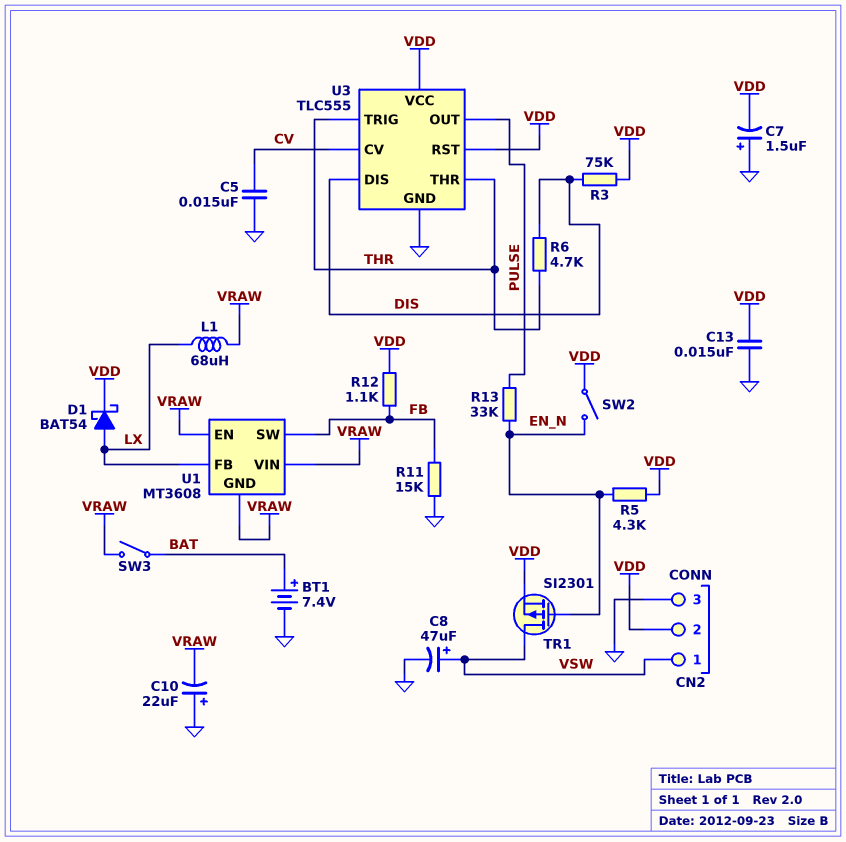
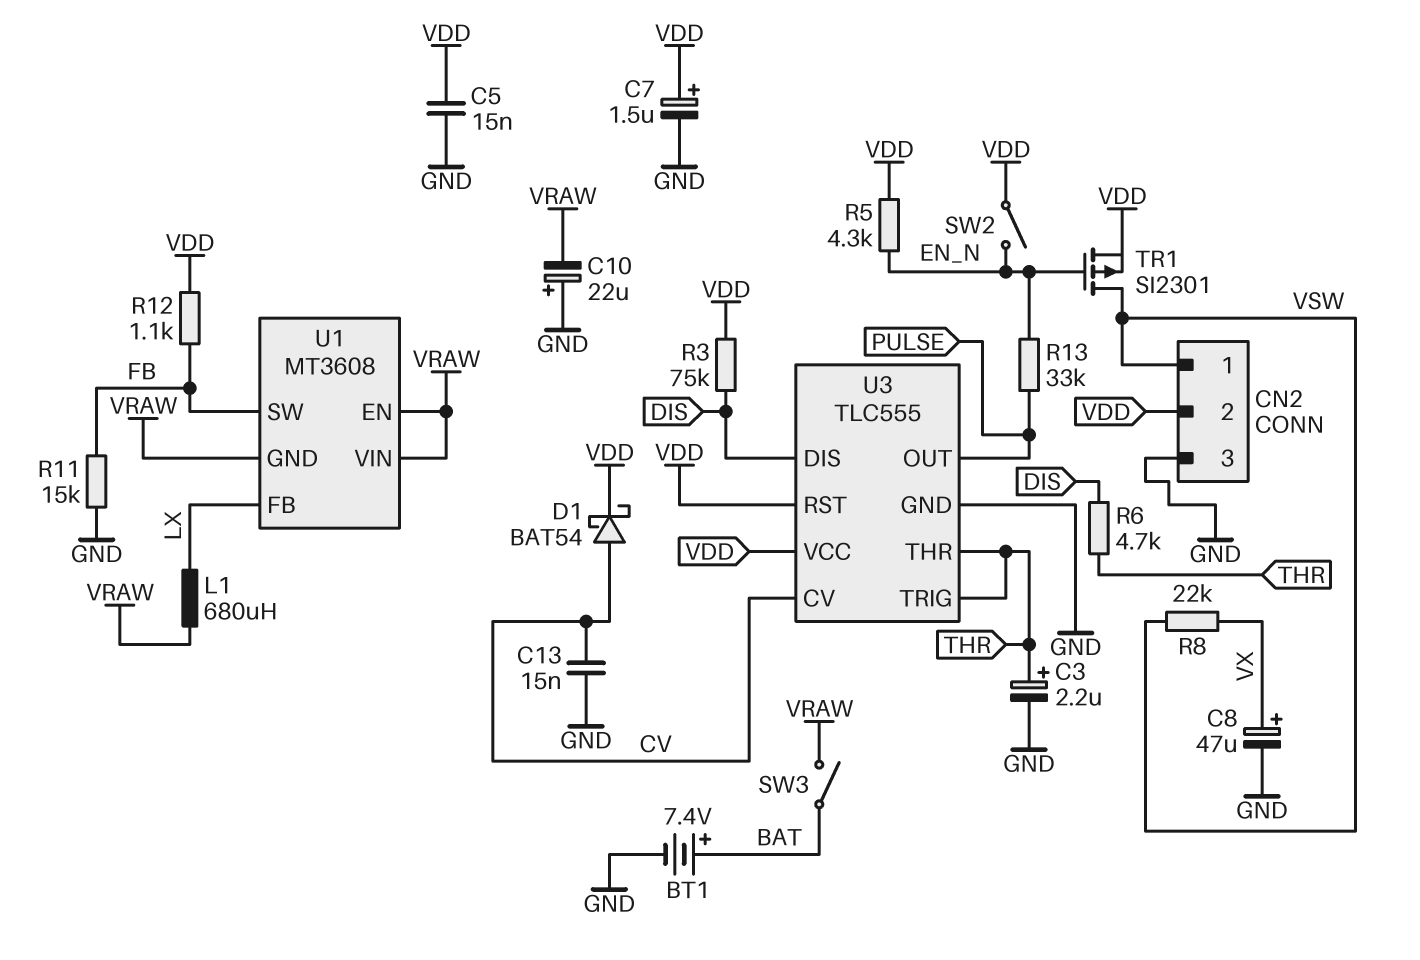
C3: none -> 2.2uF (plus THR, minus GND)
C5: 15nF (CV, GND) -> 15nF (GND, VDD)
C7: 1.5uF (plus GND, minus VDD) -> 1.5uF (plus VDD, minus GND)
C8: 47uF (plus VSW, minus GND) -> 47uF (plus VX, minus GND)
C13: 15nF (GND, VDD) -> 15nF (CV, GND)
D1: schottky BAT54 (A LX, K VDD) -> schottky BAT54 (A CV, K VDD)
L1: 68uH (LX, VRAW) -> 680uH (LX, VRAW)
R8: none -> 22k (VSW, VX)

